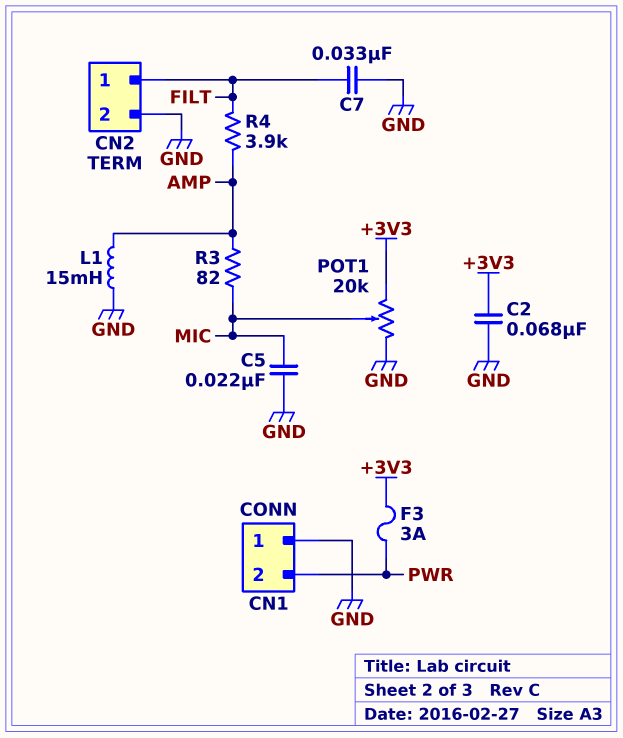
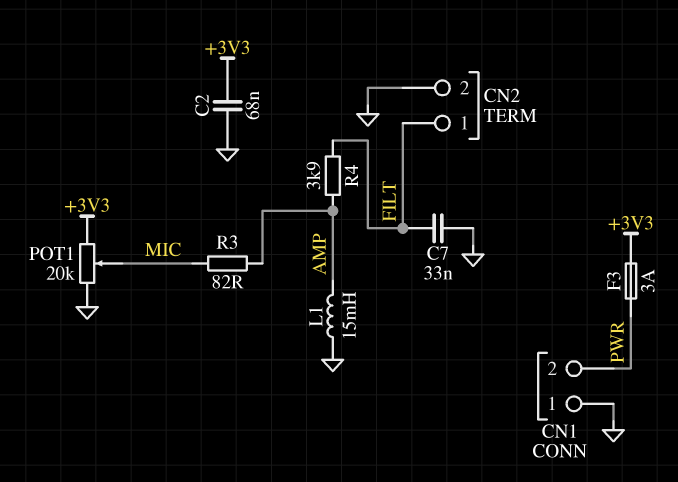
C5: 22nF (GND, MIC) -> none

